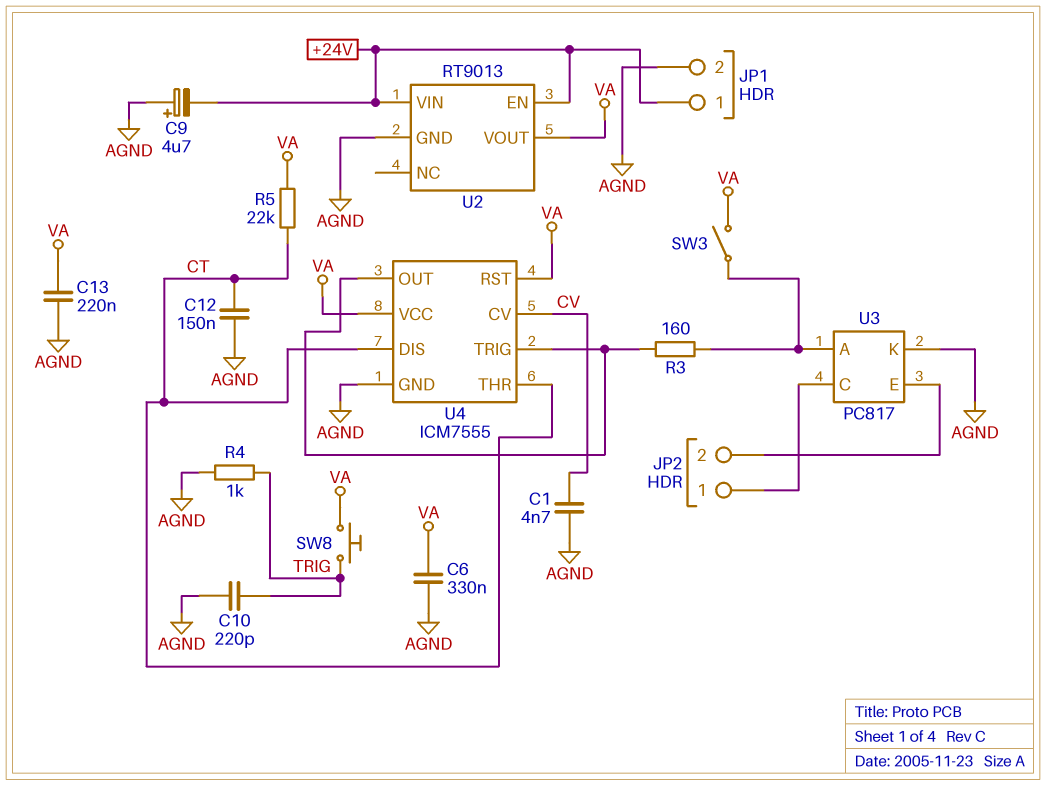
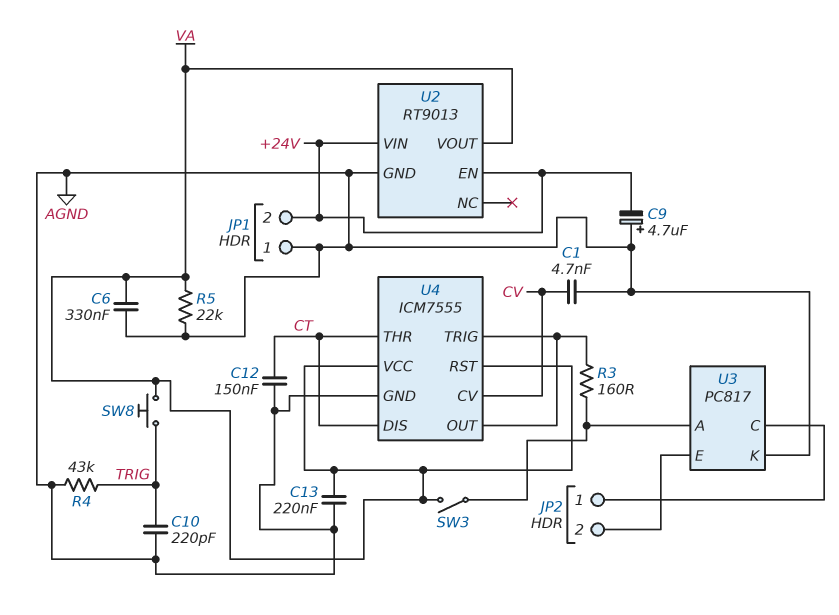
JP1 pin 1: +24V -> AGND
JP1 pin 2: AGND -> +24V
R4: 1k (AGND, TRIG) -> 43k (AGND, TRIG)
R5: 22k (CT, VA) -> 22k (AGND, VA)

